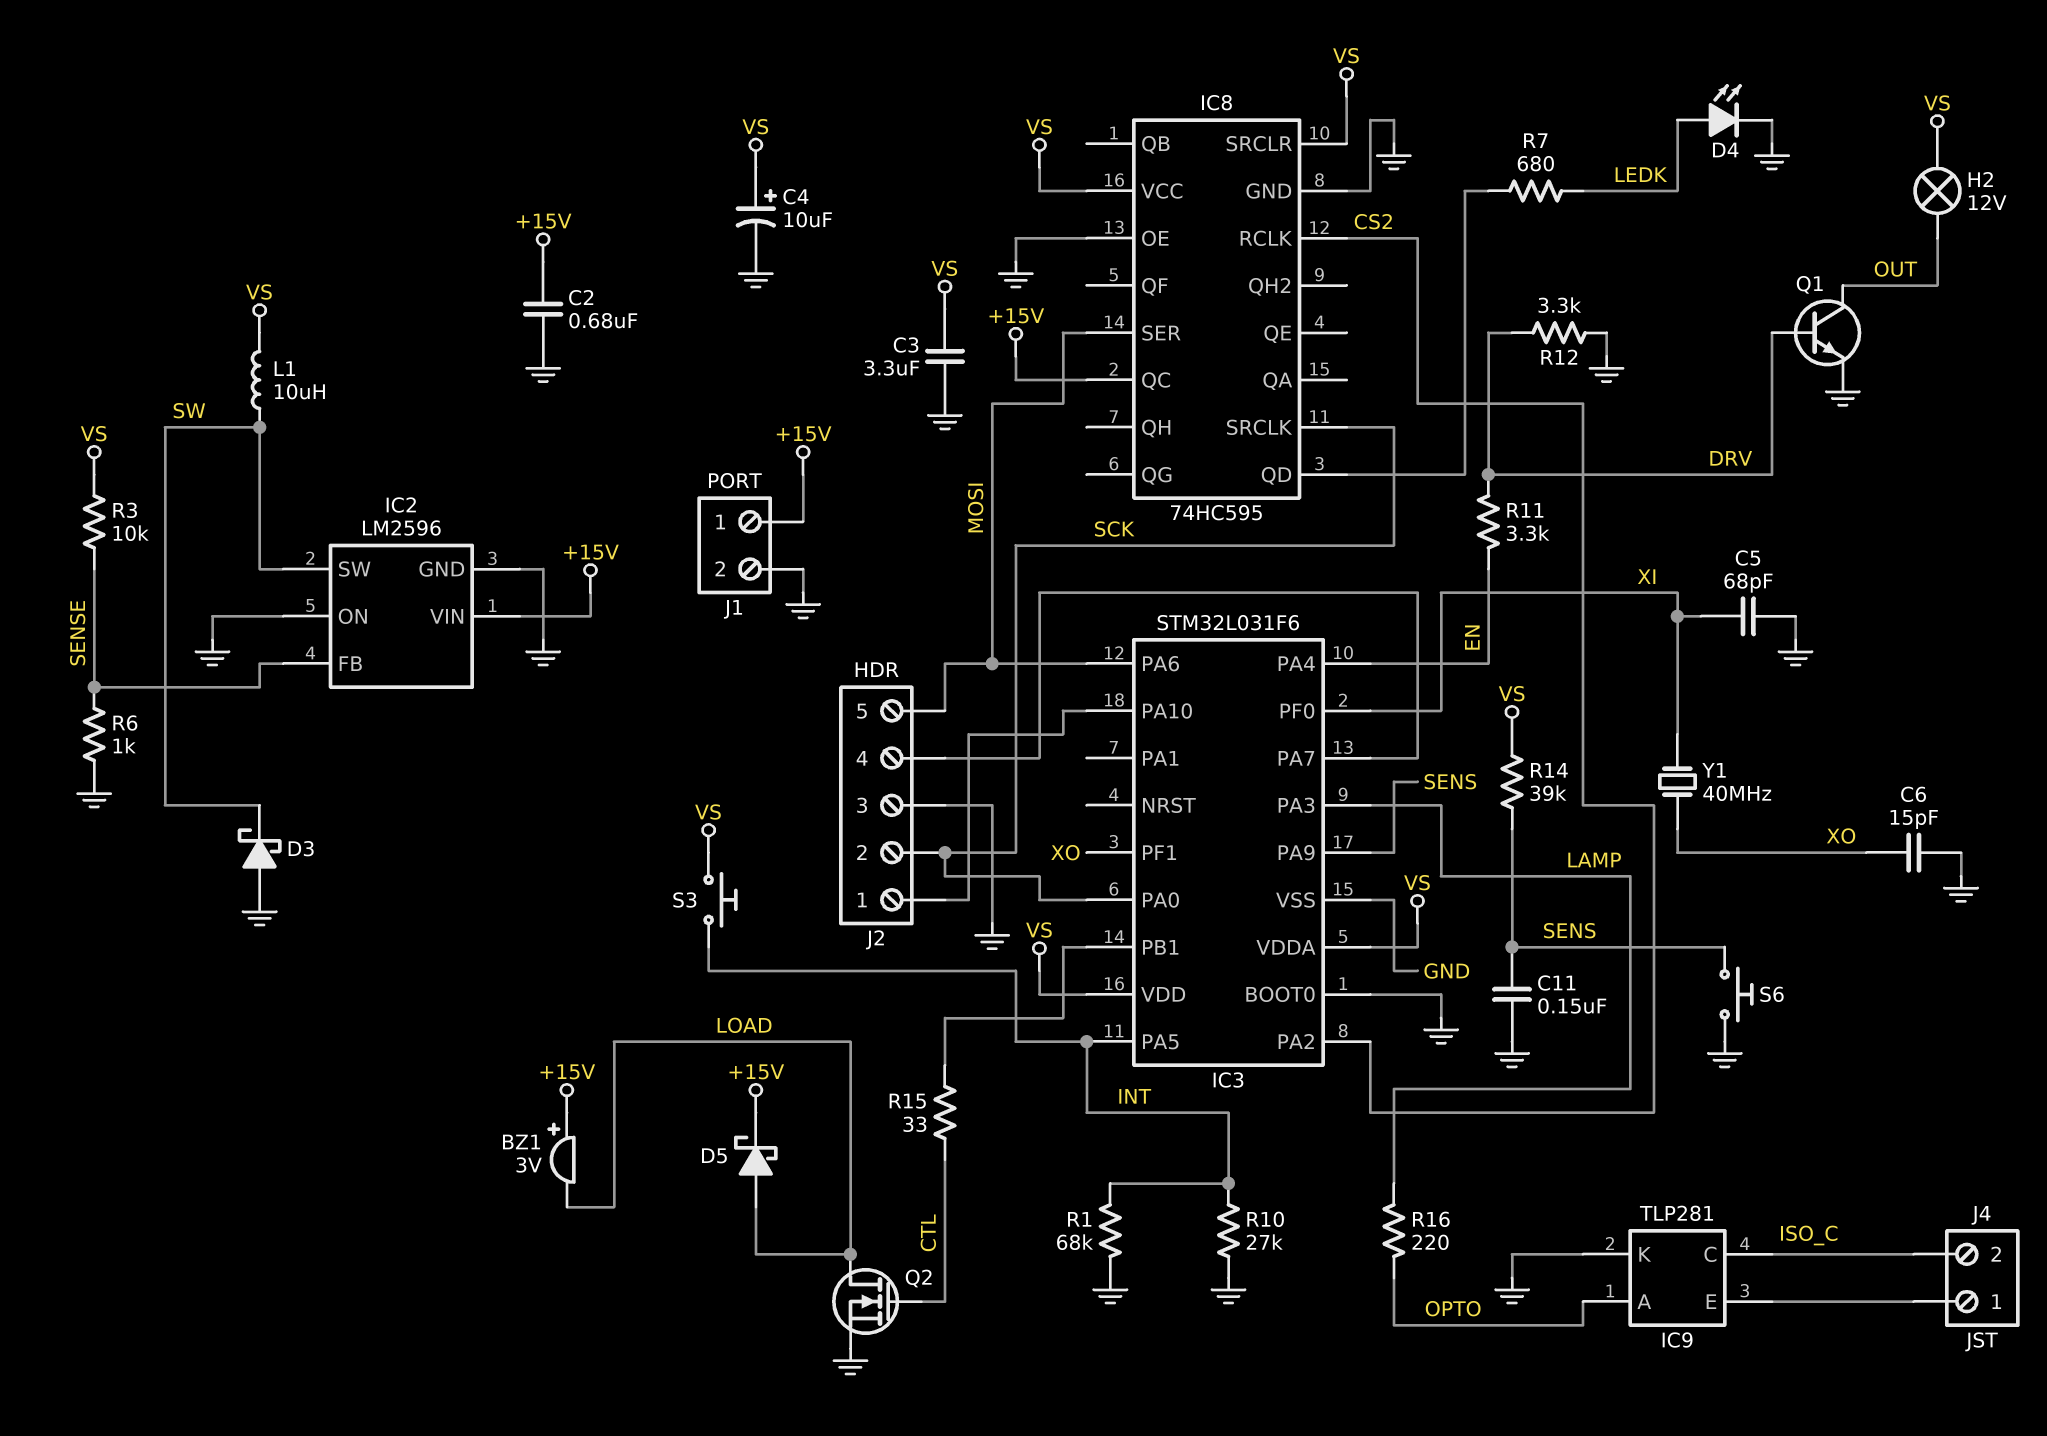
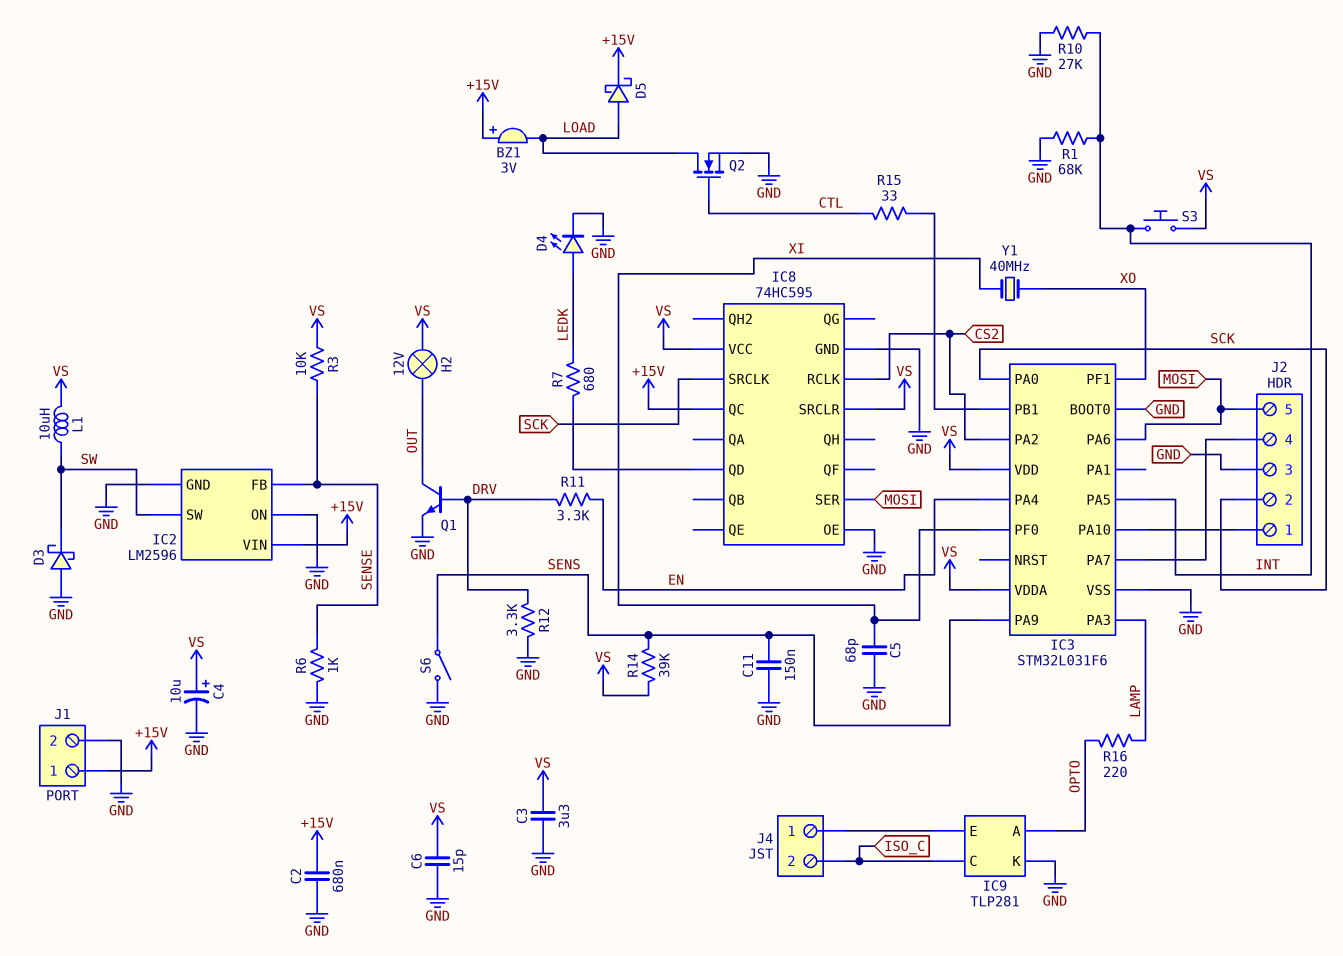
C6: 15pF (GND, XO) -> 15pF (GND, VS)
S6: button (GND, SENS) -> switch (GND, SENS)

